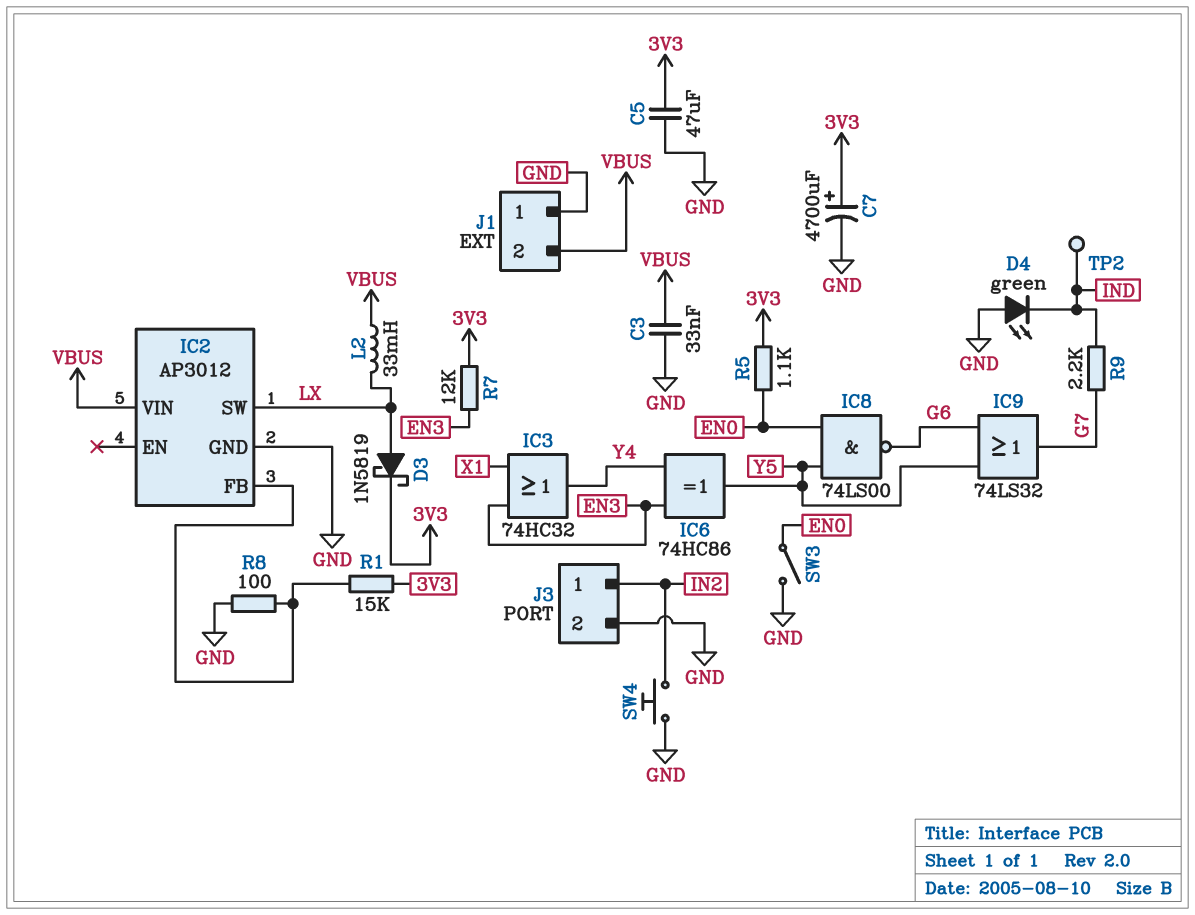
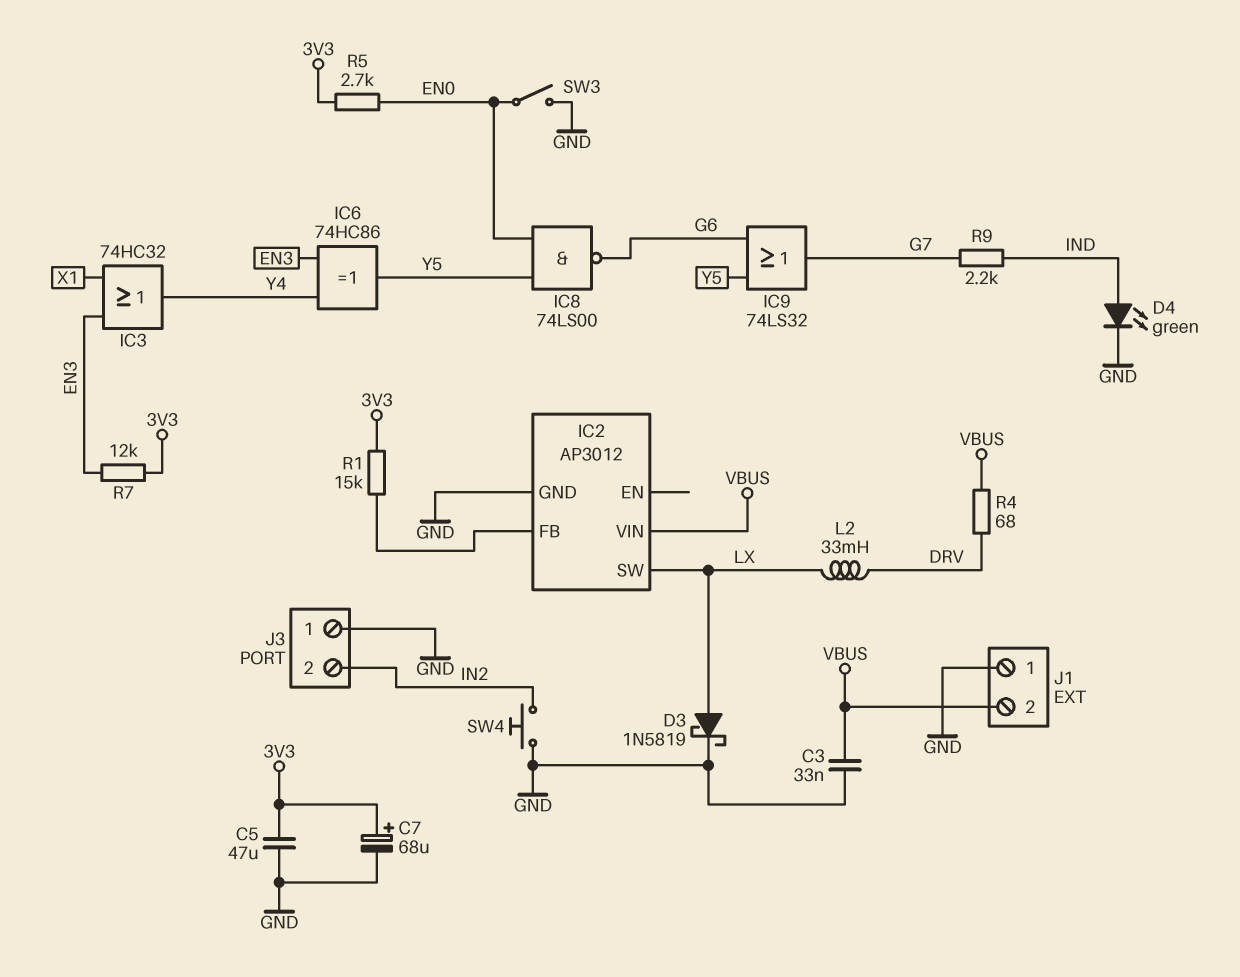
C7: 4700uF (plus 3V3, minus GND) -> 68uF (plus 3V3, minus GND)
D3: schottky 1N5819 (A LX, K 3V3) -> schottky 1N5819 (A LX, K GND)
D4: LED green (A GND, K IND) -> LED green (A IND, K GND)
J3 pin 1: IN2 -> GND
J3 pin 2: GND -> IN2
L2: 33mH (LX, VBUS) -> 33mH (DRV, LX)
R4: none -> 68 (DRV, VBUS)
R5: 1.1k (3V3, EN0) -> 2.7k (3V3, EN0)
R8: 100 (GND, IC2/FB) -> none
TP2: test point (IND) -> none

